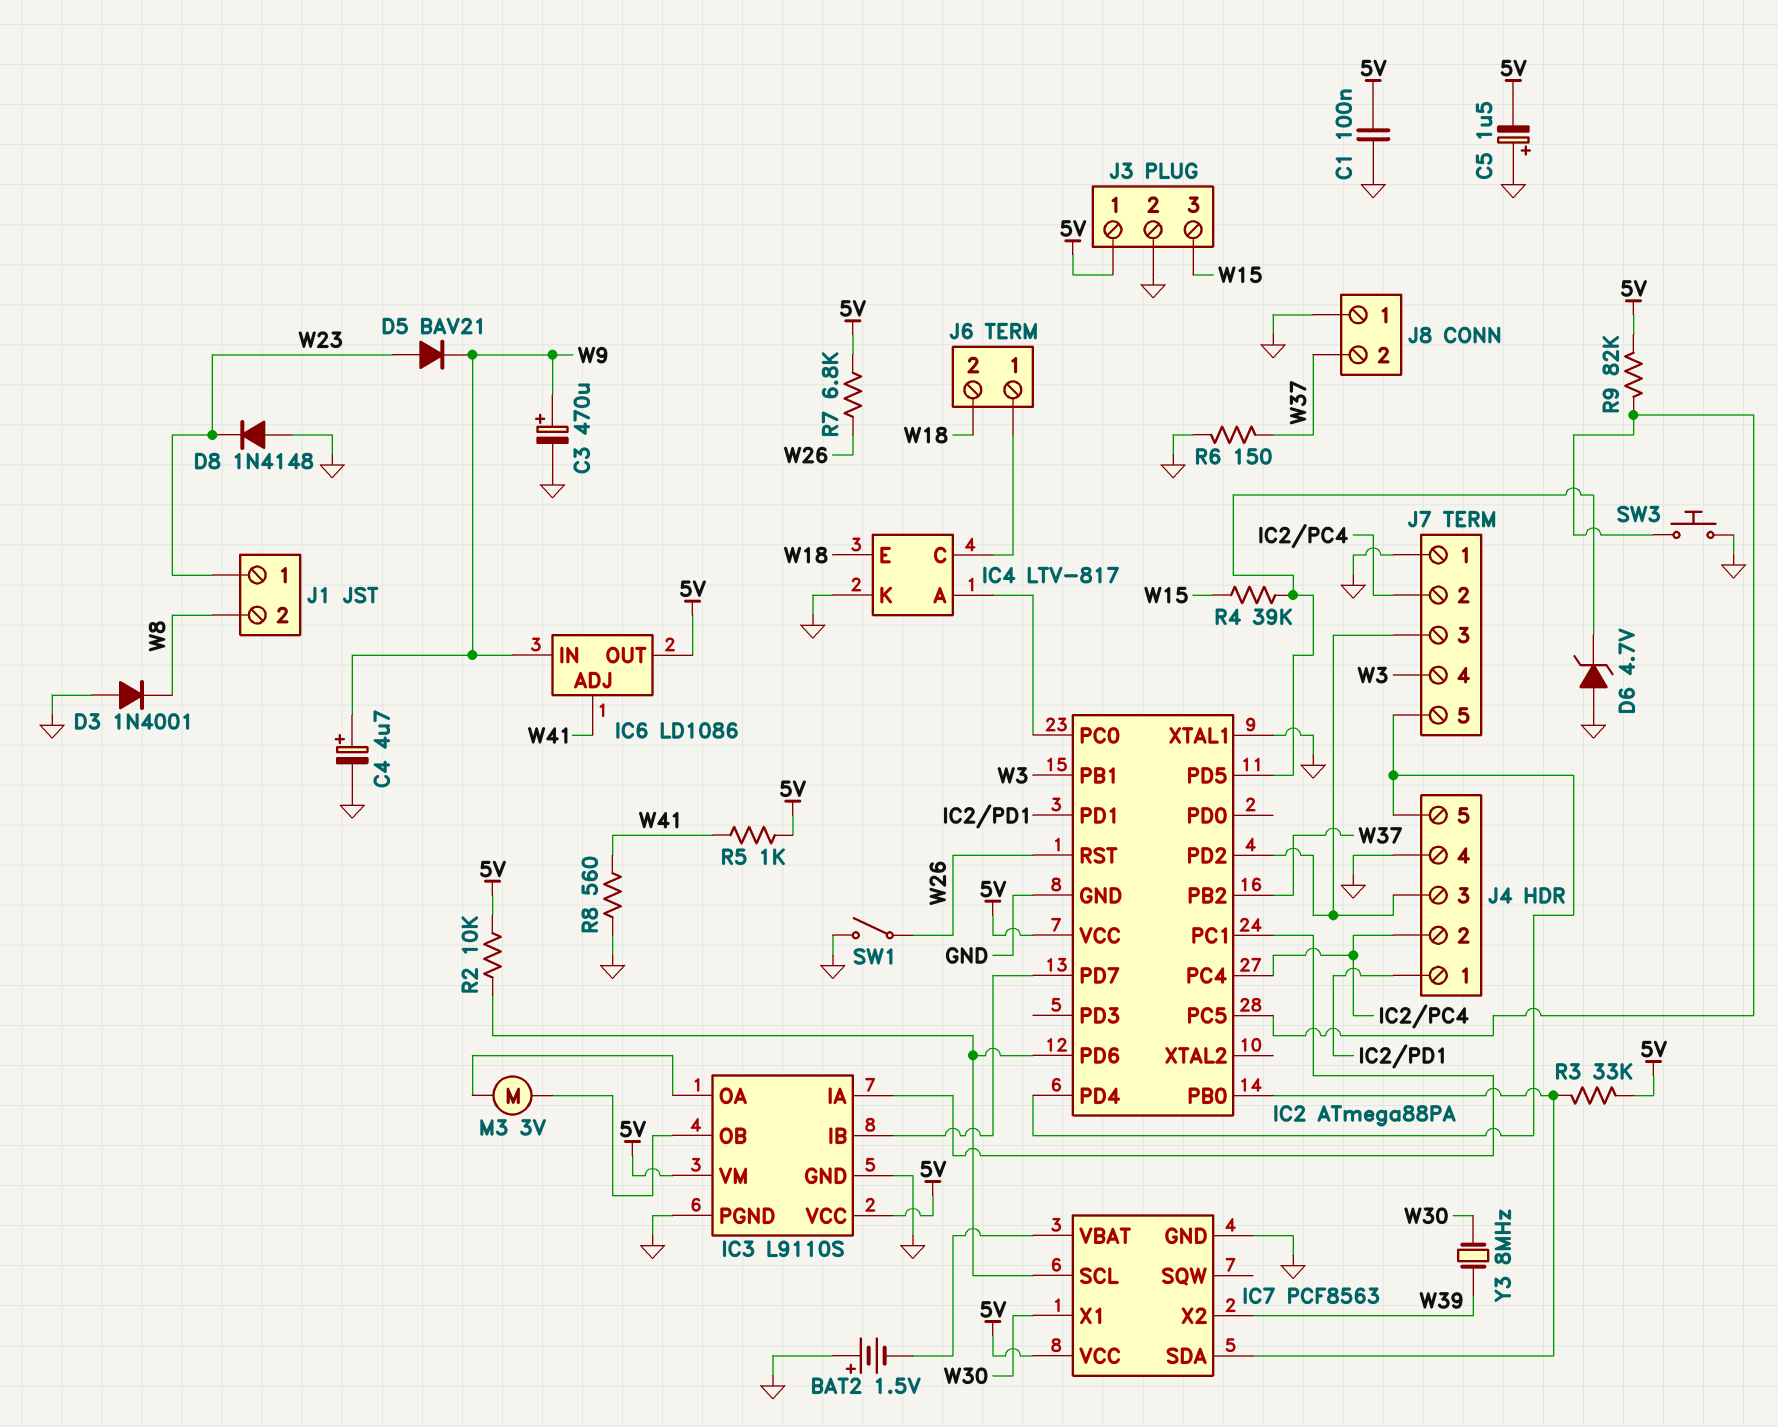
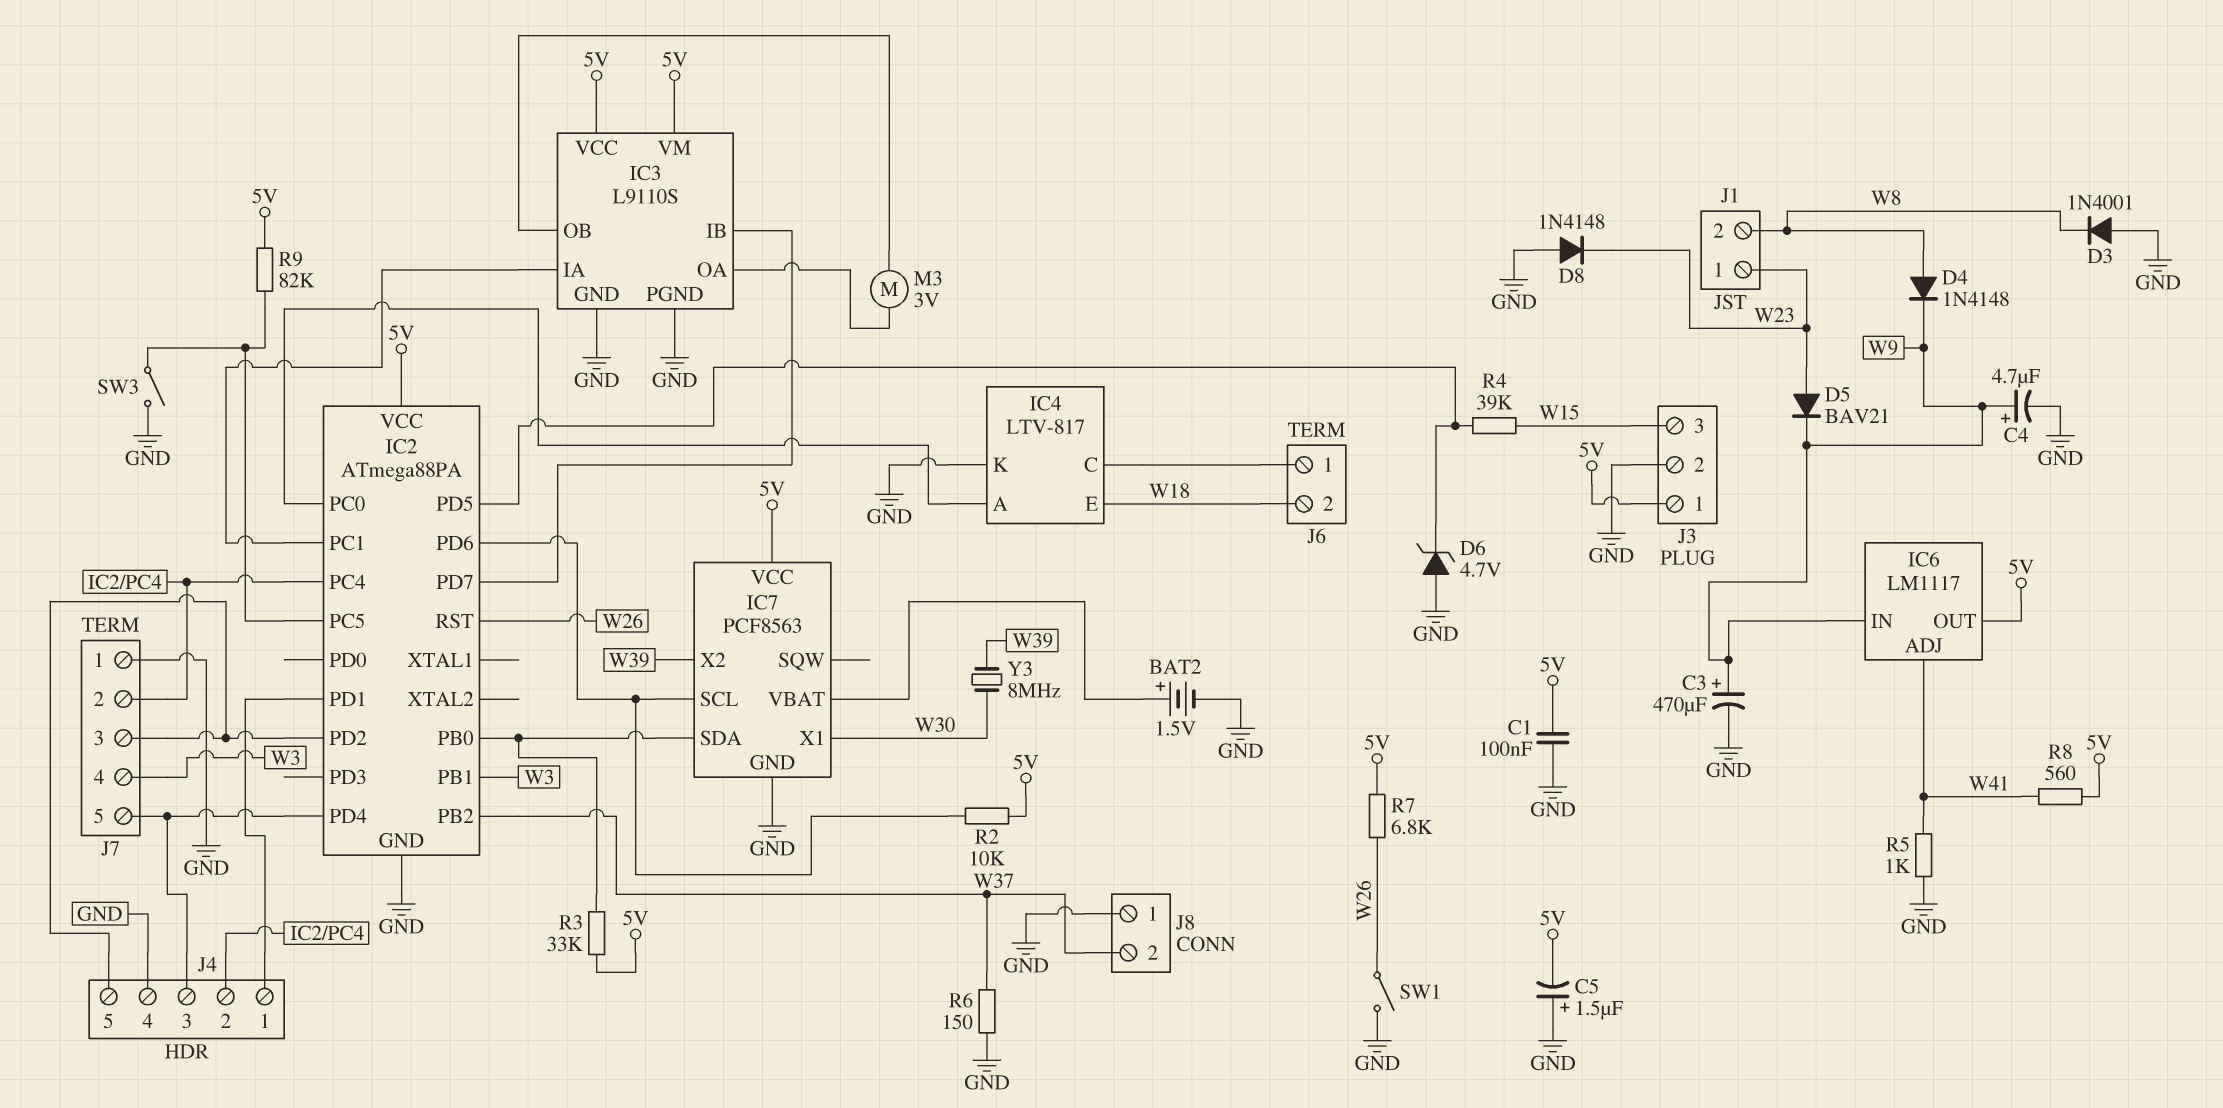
BAT2: 1.5V (plus GND, minus IC7/VBAT) -> 1.5V (plus IC7/VBAT, minus GND)
D4: none -> diode 1N4148 (A W8, K W9)
IC2 pin XTAL1: GND -> none
IC6: LD1086 -> LM1117
J4 pin 3: IC2/PD2 -> IC2/PD4
J4 pin 5: IC2/PD4 -> IC2/PD2
R5: 1k (5V, W41) -> 1k (GND, W41)
R8: 560 (GND, W41) -> 560 (5V, W41)
SW3: button (GND, IC2/PC5) -> switch (GND, IC2/PC5)

